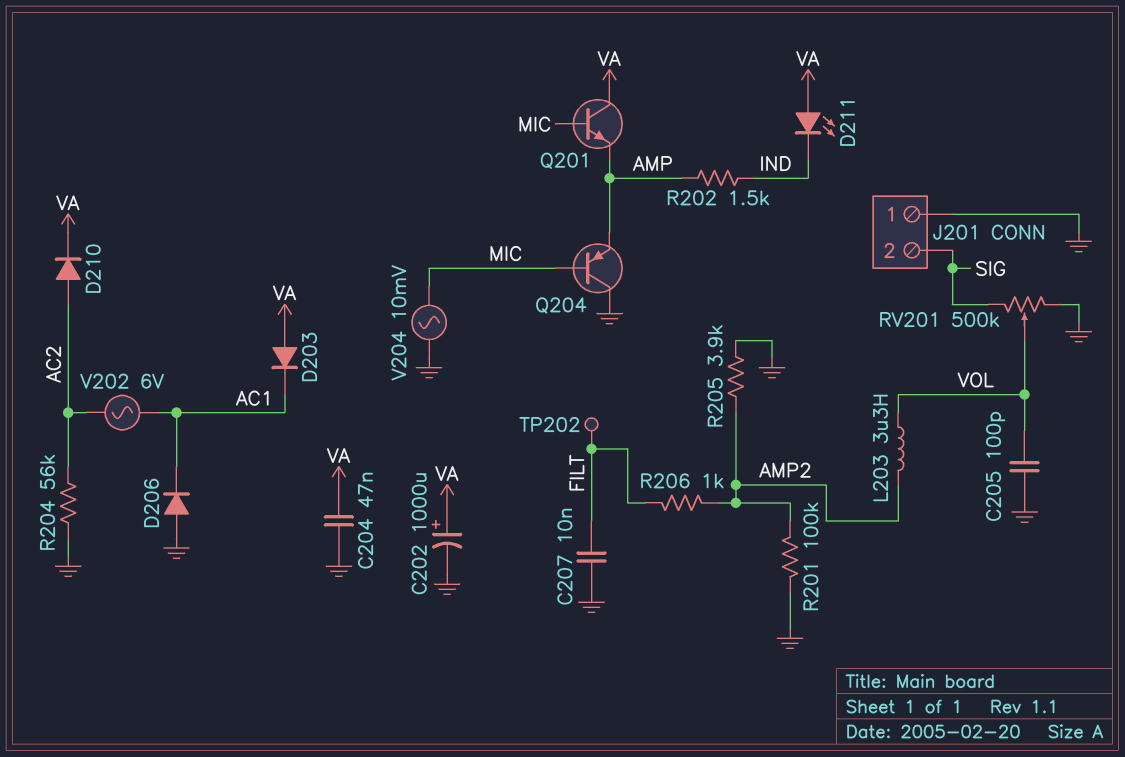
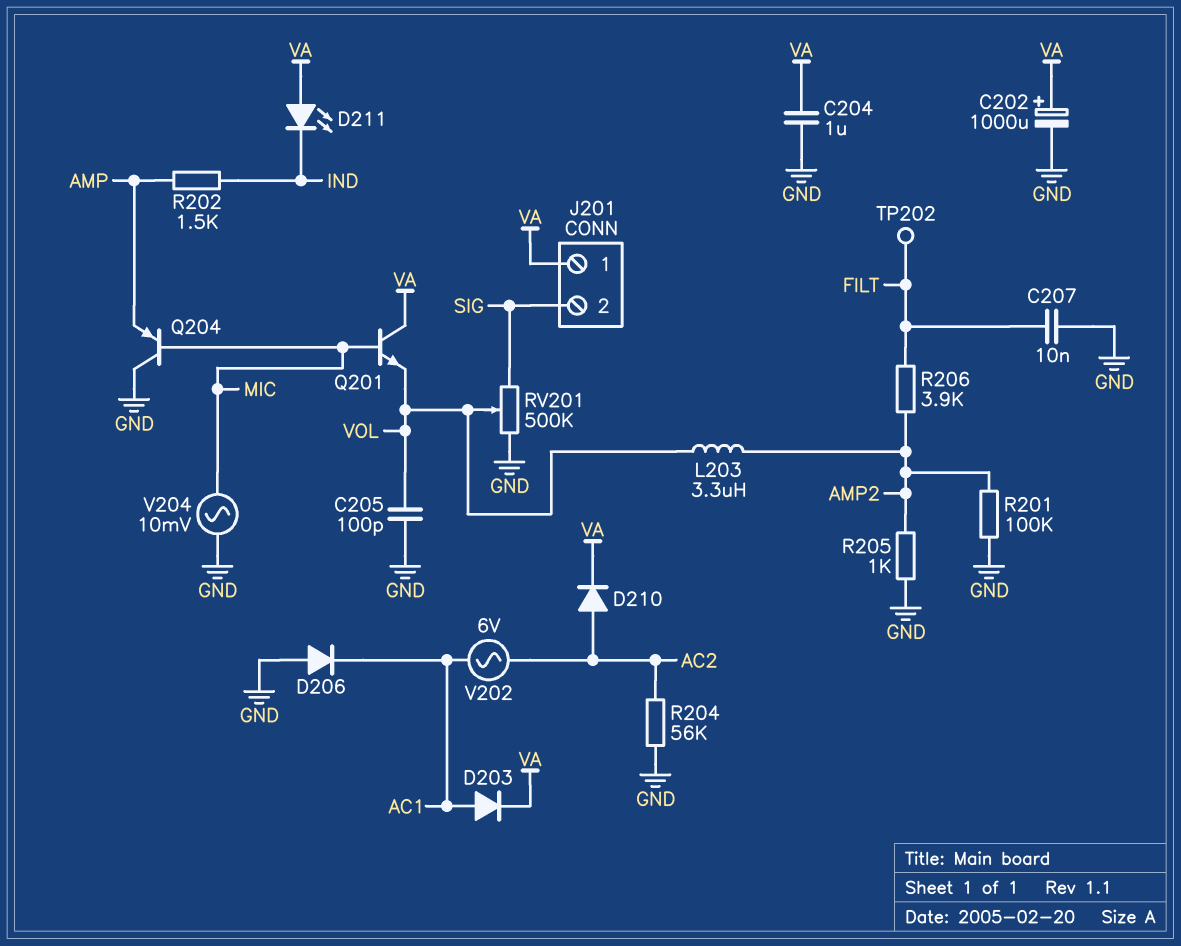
C204: 47nF (GND, VA) -> 1uF (GND, VA)
D203: diode (A VA, K AC1) -> diode (A AC1, K VA)
J201 pin 1: GND -> VA
Q201: NPN (B MIC, C VA, E AMP) -> NPN (B MIC, C VA, E VOL)
R205: 3.9k (AMP2, GND) -> 1k (AMP2, GND)
R206: 1k (AMP2, FILT) -> 3.9k (AMP2, FILT)

